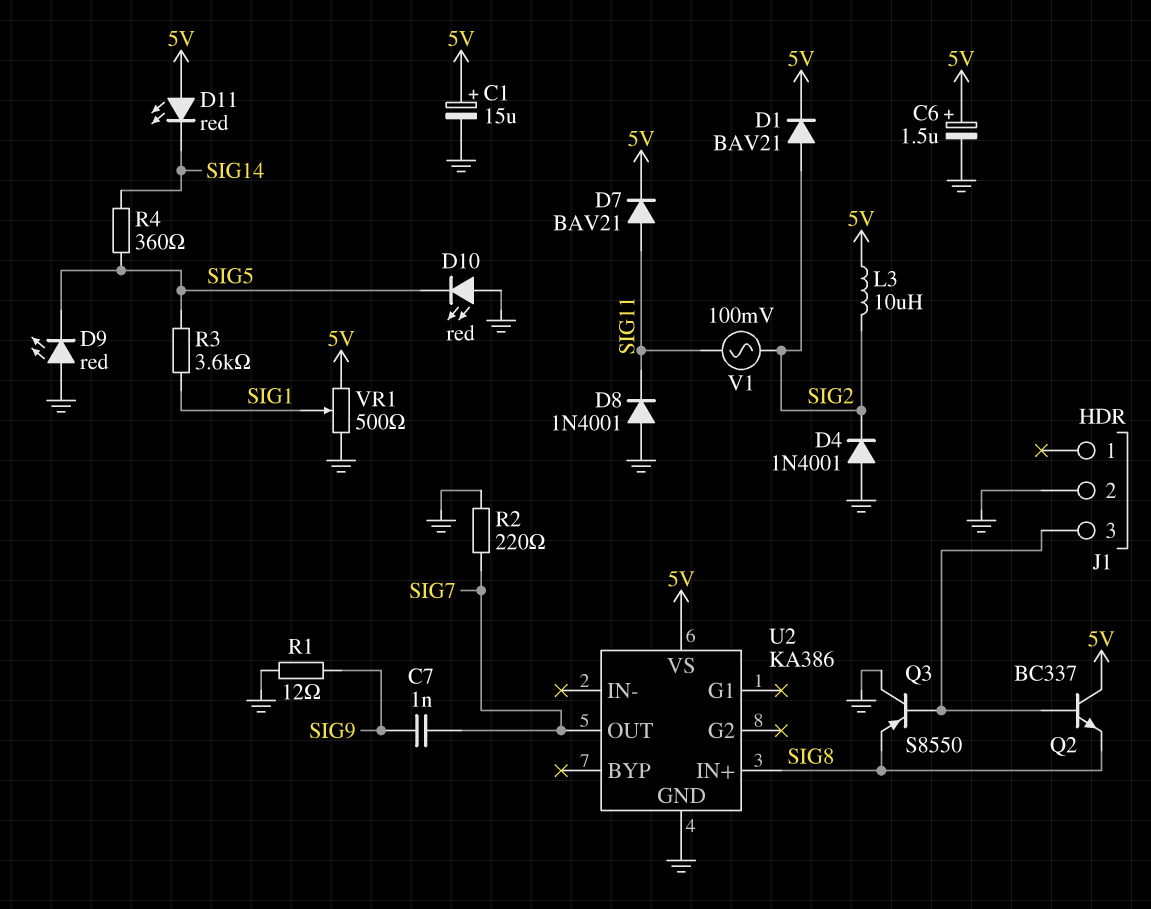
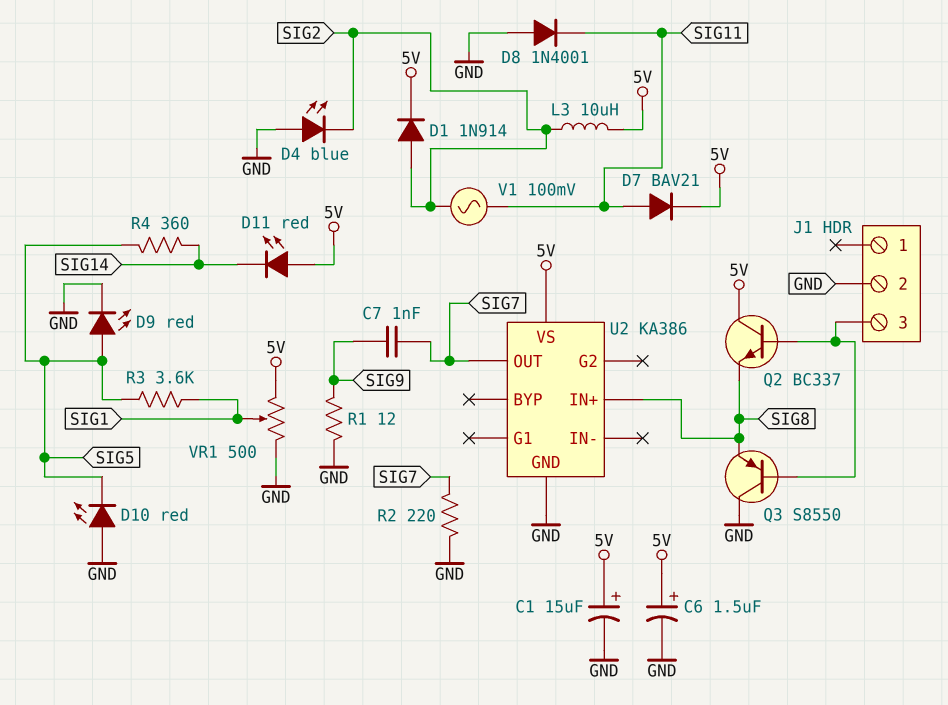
D1: diode BAV21 (A SIG2, K 5V) -> diode 1N914 (A SIG2, K 5V)
D4: diode 1N4001 (A GND, K SIG2) -> LED blue (A GND, K SIG2)
D9: LED red (A GND, K SIG5) -> LED red (A SIG5, K GND)

